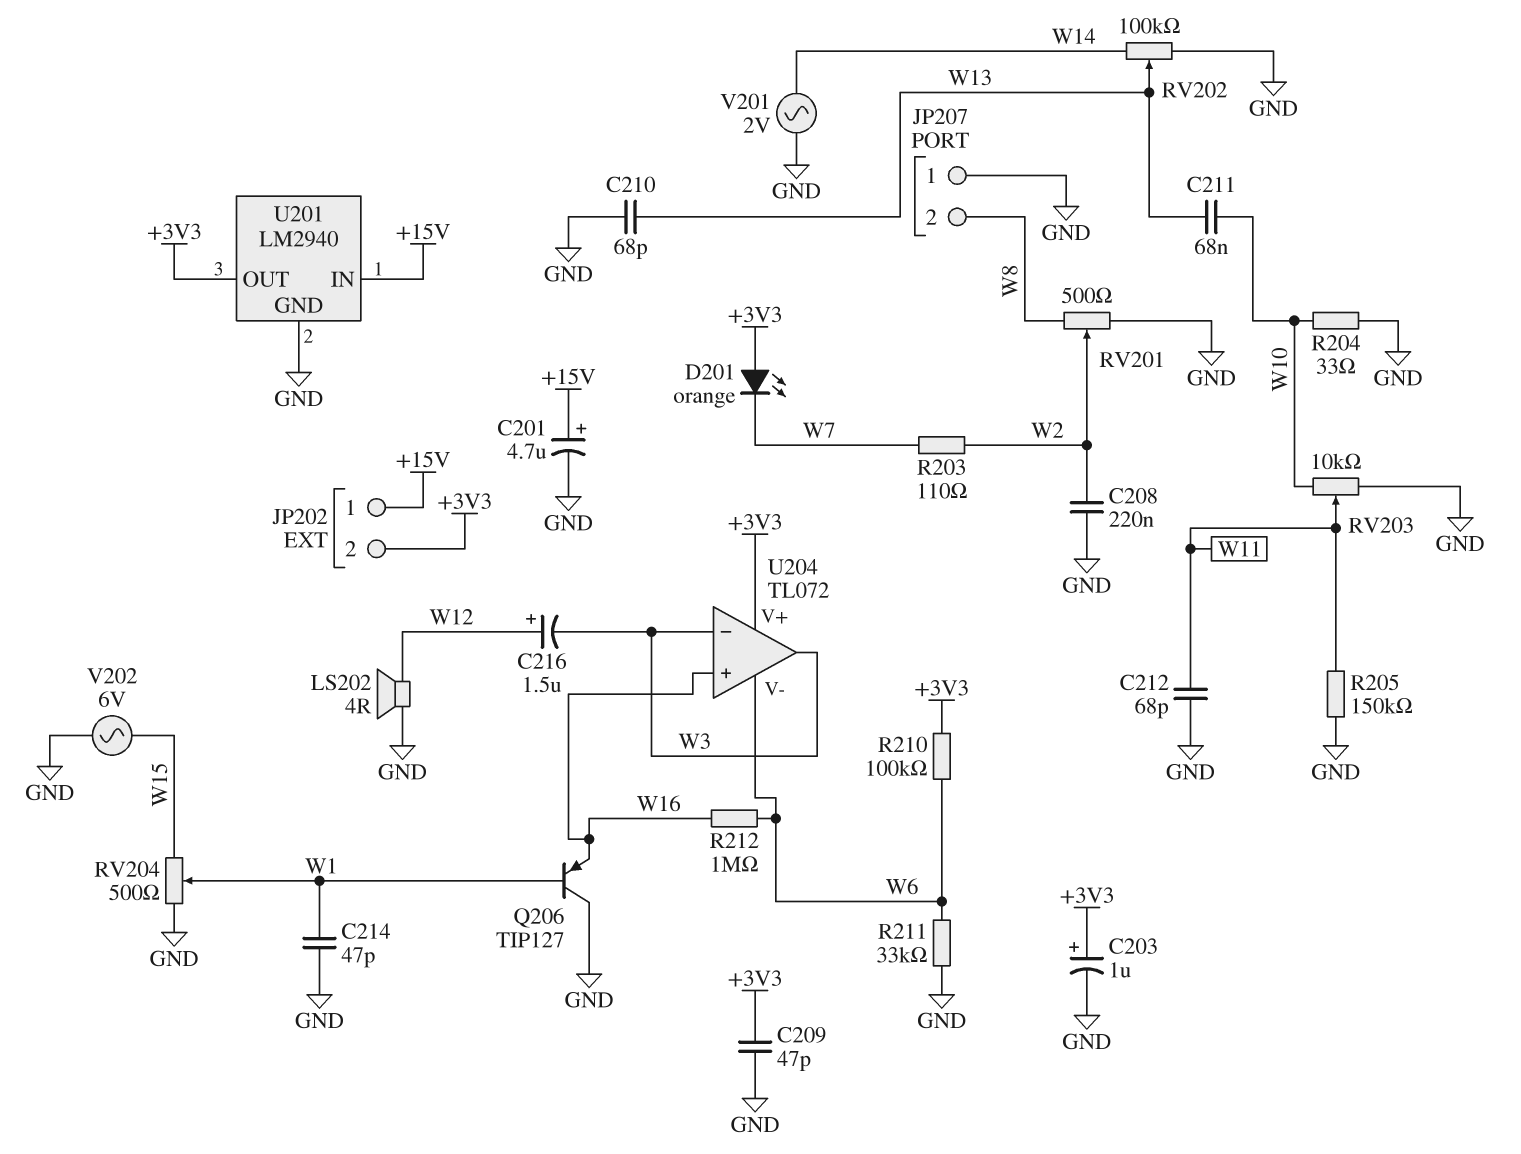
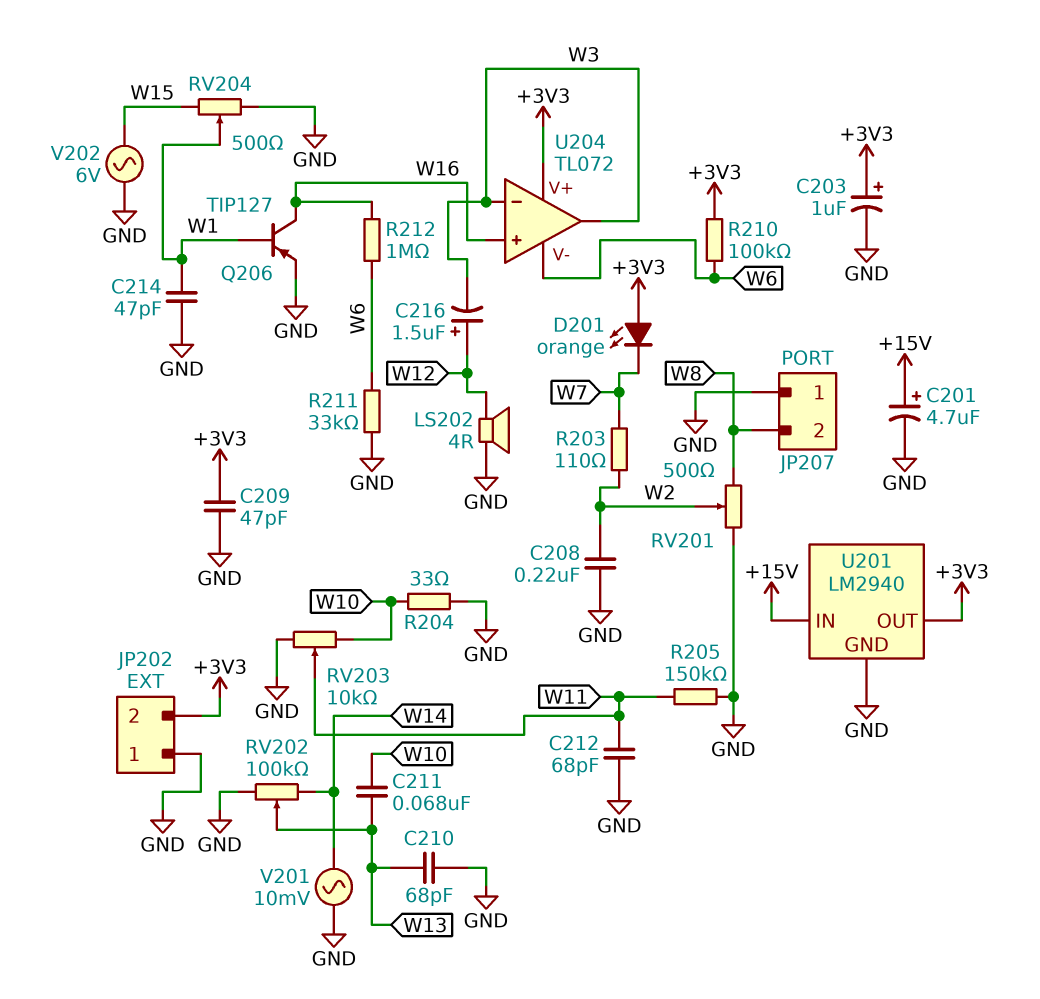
JP202 pin 1: +15V -> GND
Q206: PNP TIP127 (B W1, C GND, E W16) -> PNP TIP127 (B W1, C W16, E GND)
V201: AC 2V (GND, W14) -> AC 10mV (GND, W14)

